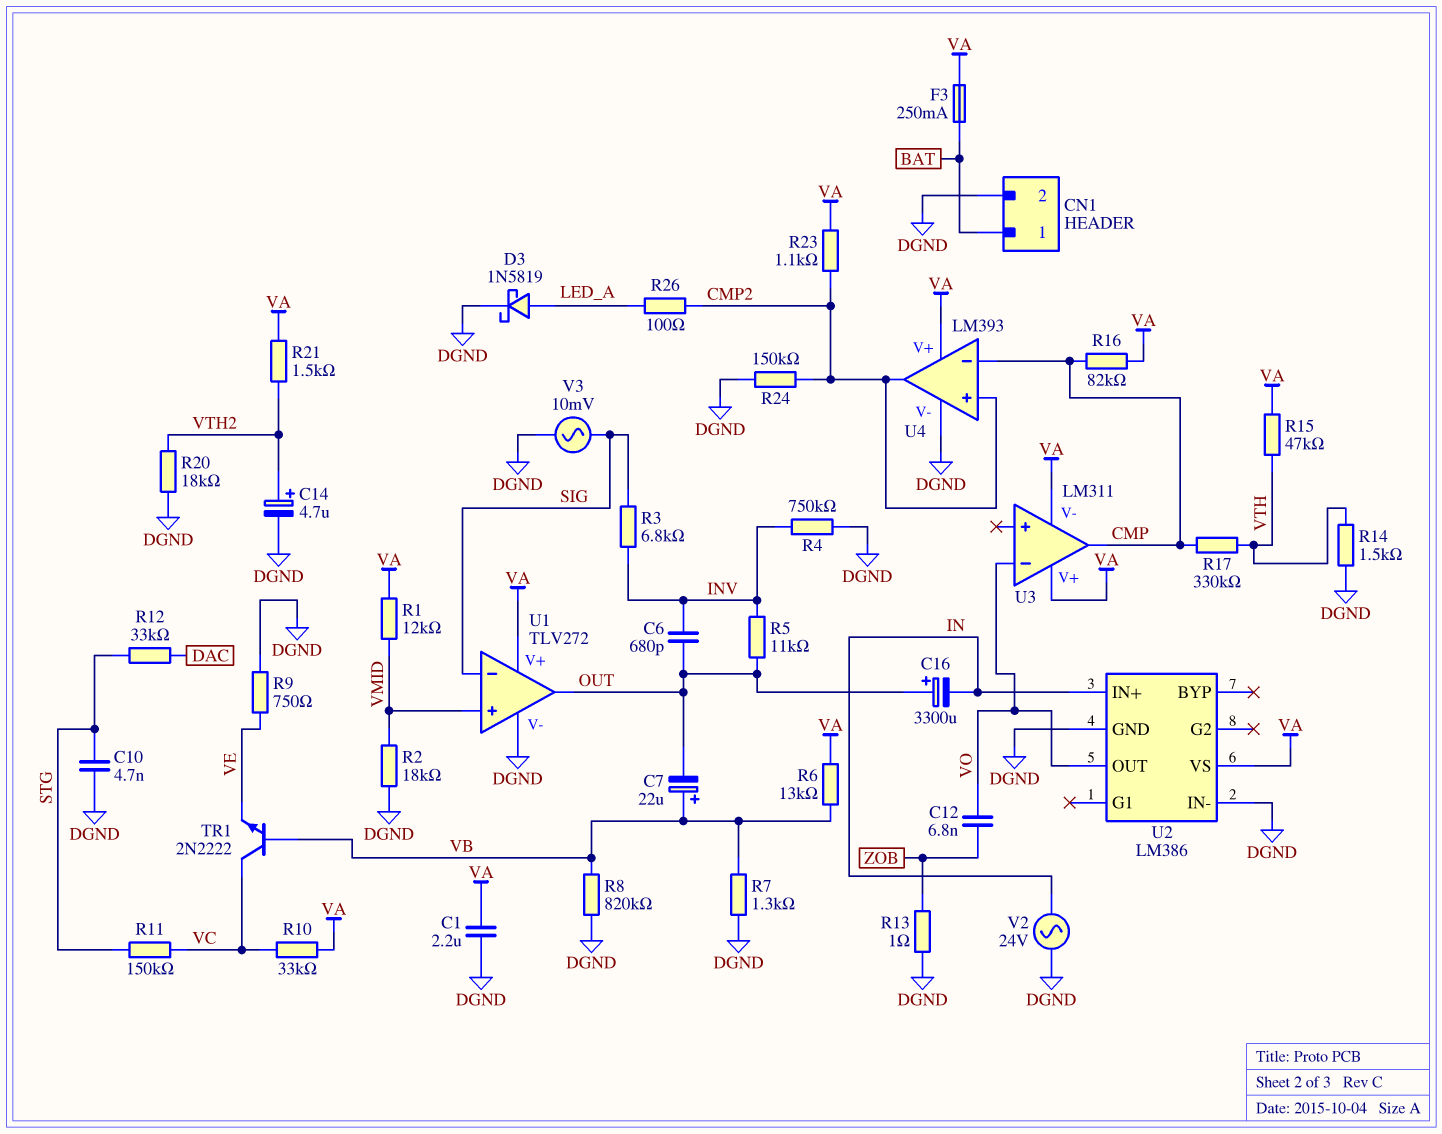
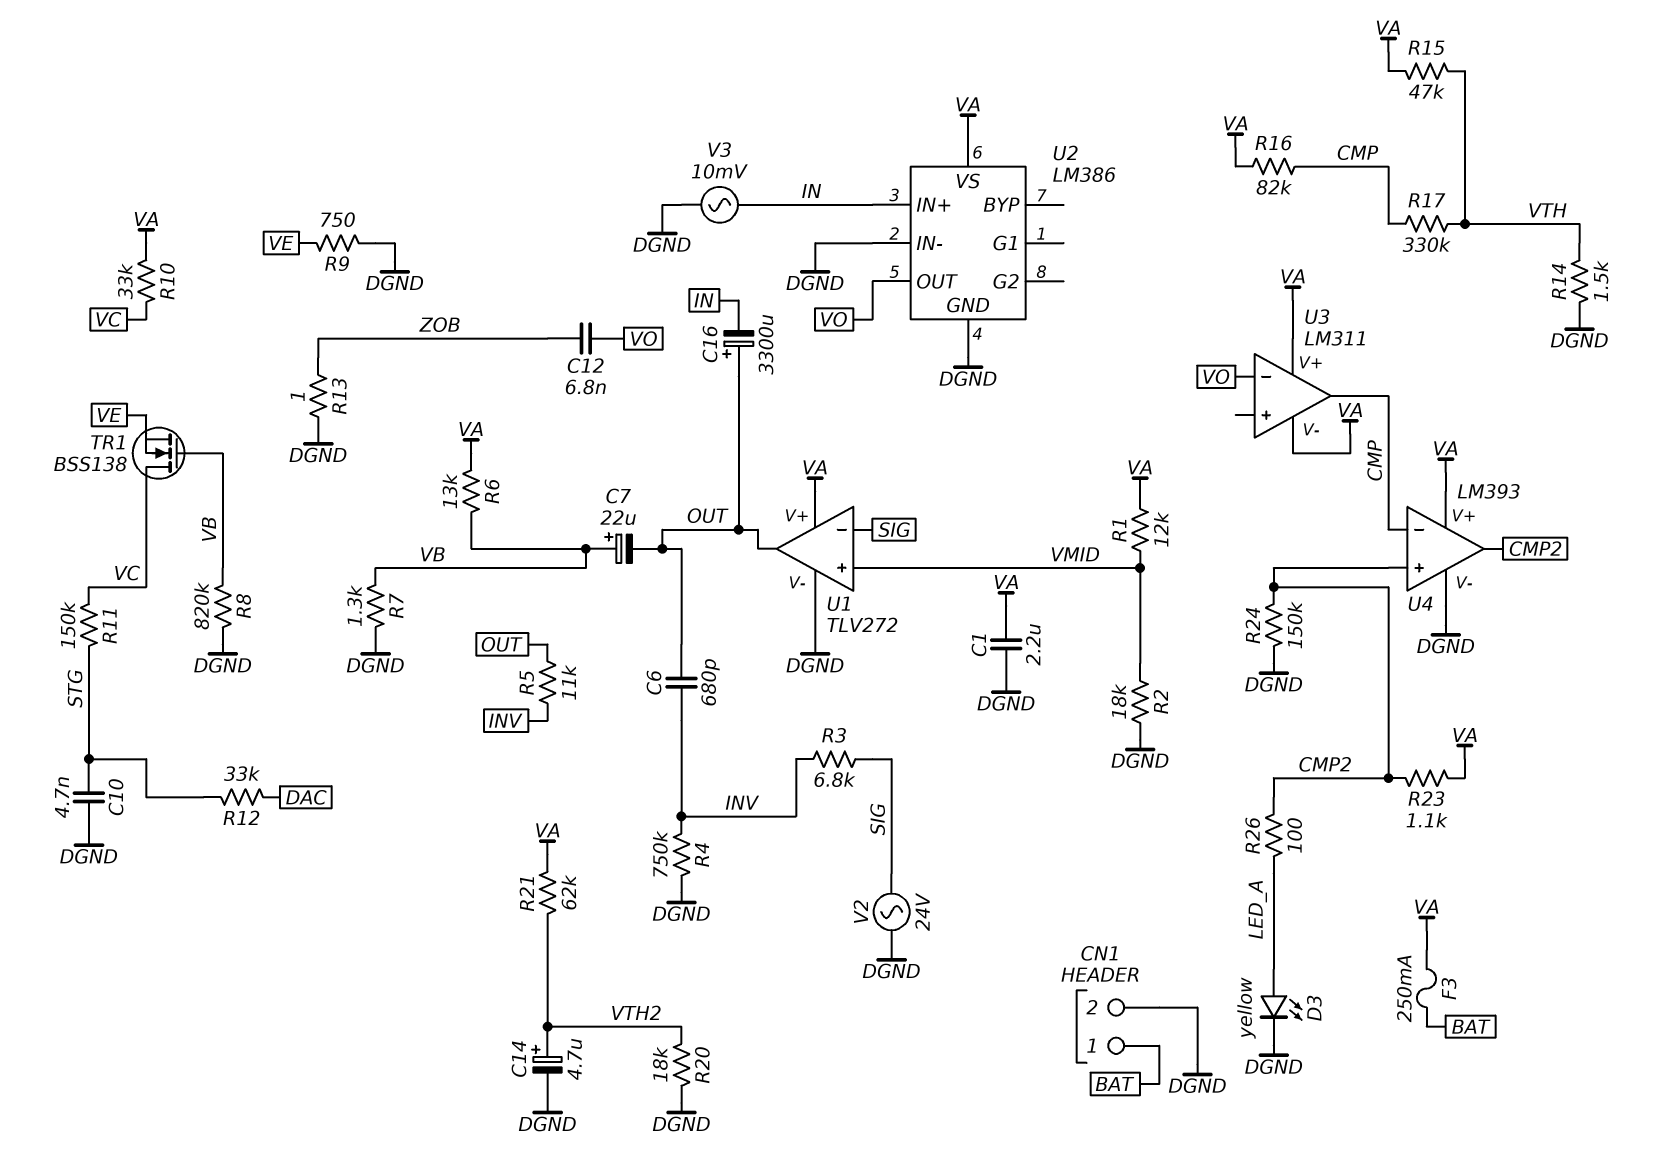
D3: schottky 1N5819 (A LED_A, K DGND) -> LED yellow (A LED_A, K DGND)
R21: 1.5k (VA, VTH2) -> 62k (VA, VTH2)
TR1: NPN 2N2222 (B VB, C VC, E VE) -> NMOS BSS138 (G VB, D VC, S VE)
V2: AC 24V (DGND, IN) -> AC 24V (DGND, SIG)
V3: AC 10mV (DGND, SIG) -> AC 10mV (DGND, IN)

